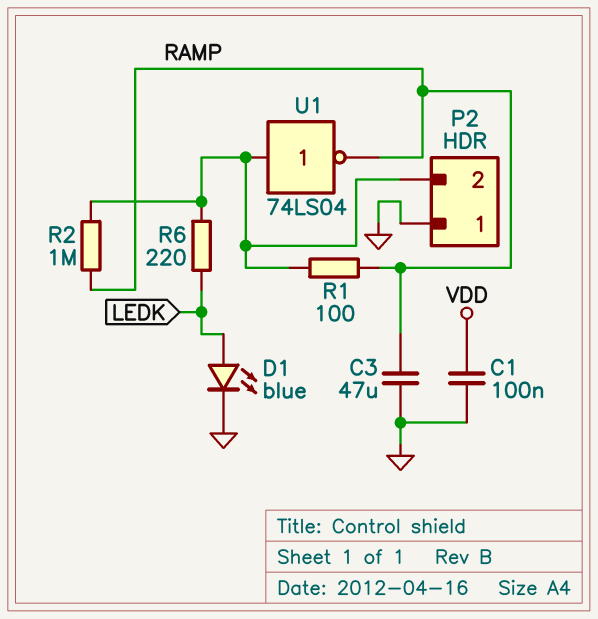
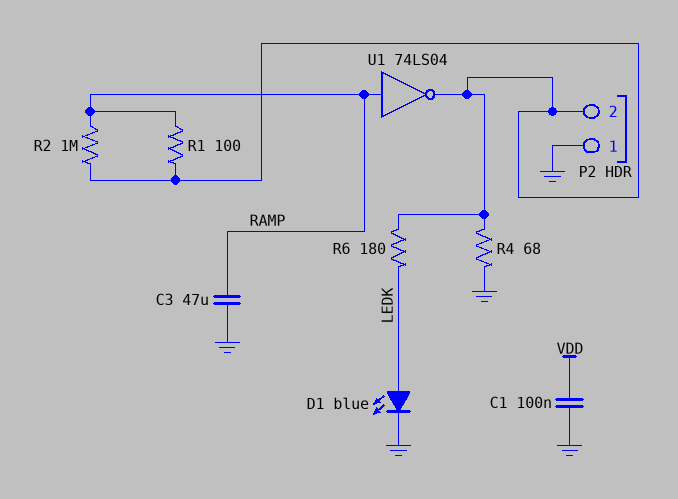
R4: none -> 68 (GND, P2/2)
R6: 220 (LEDK, P2/2) -> 180 (LEDK, P2/2)
U1: NOT 74LS04 (in P2/2, out RAMP) -> NOT 74LS04 (in RAMP, out P2/2)

